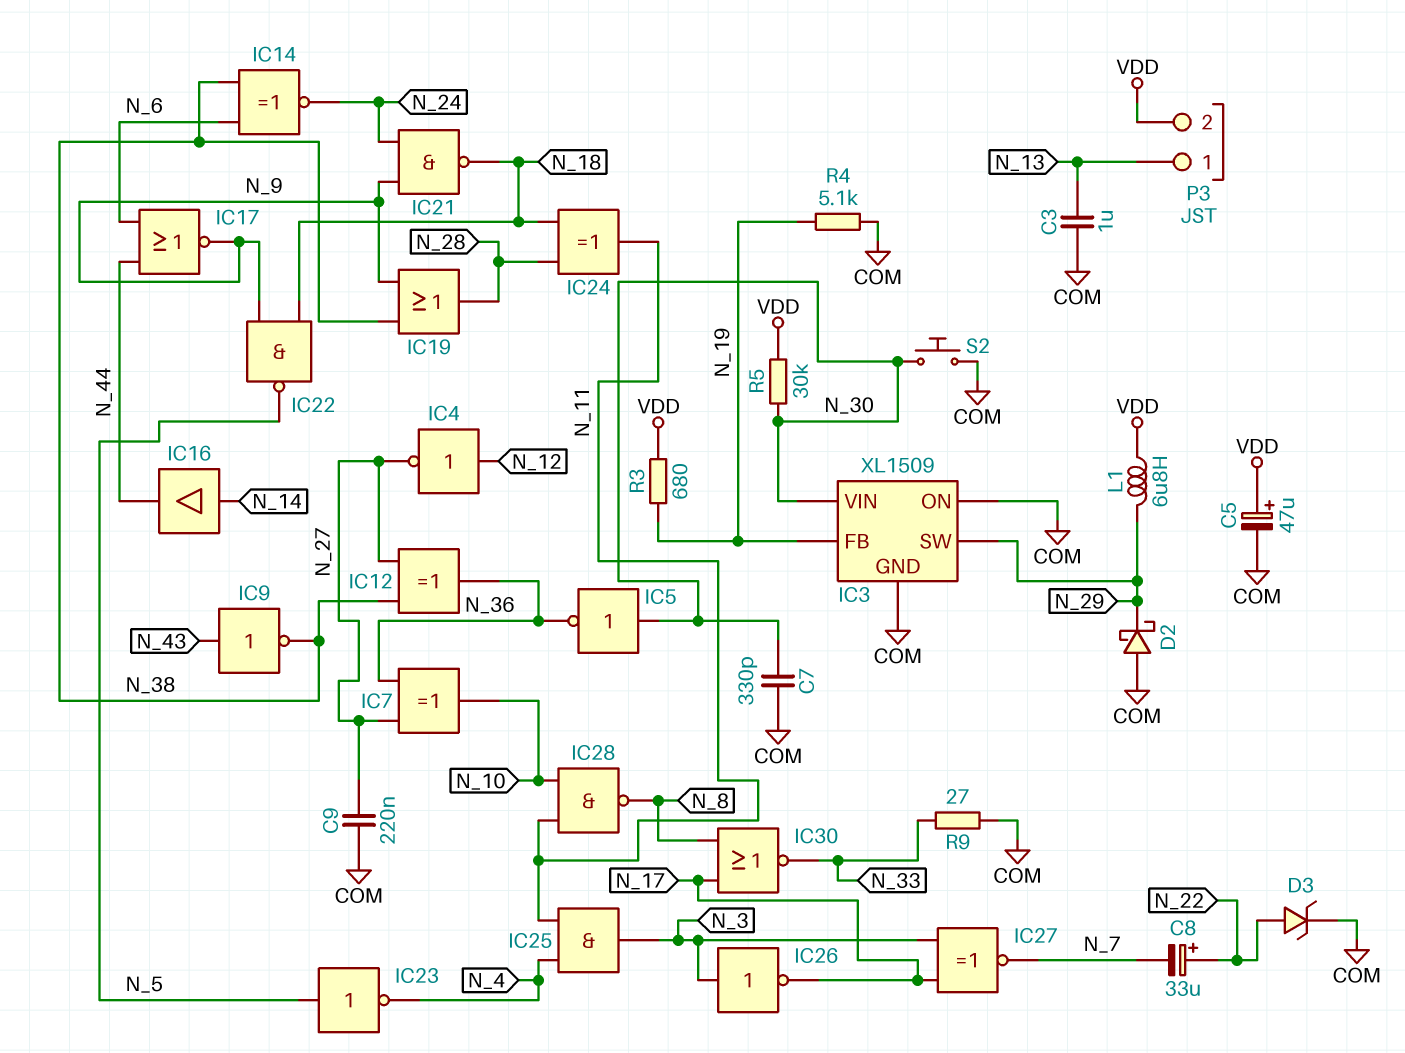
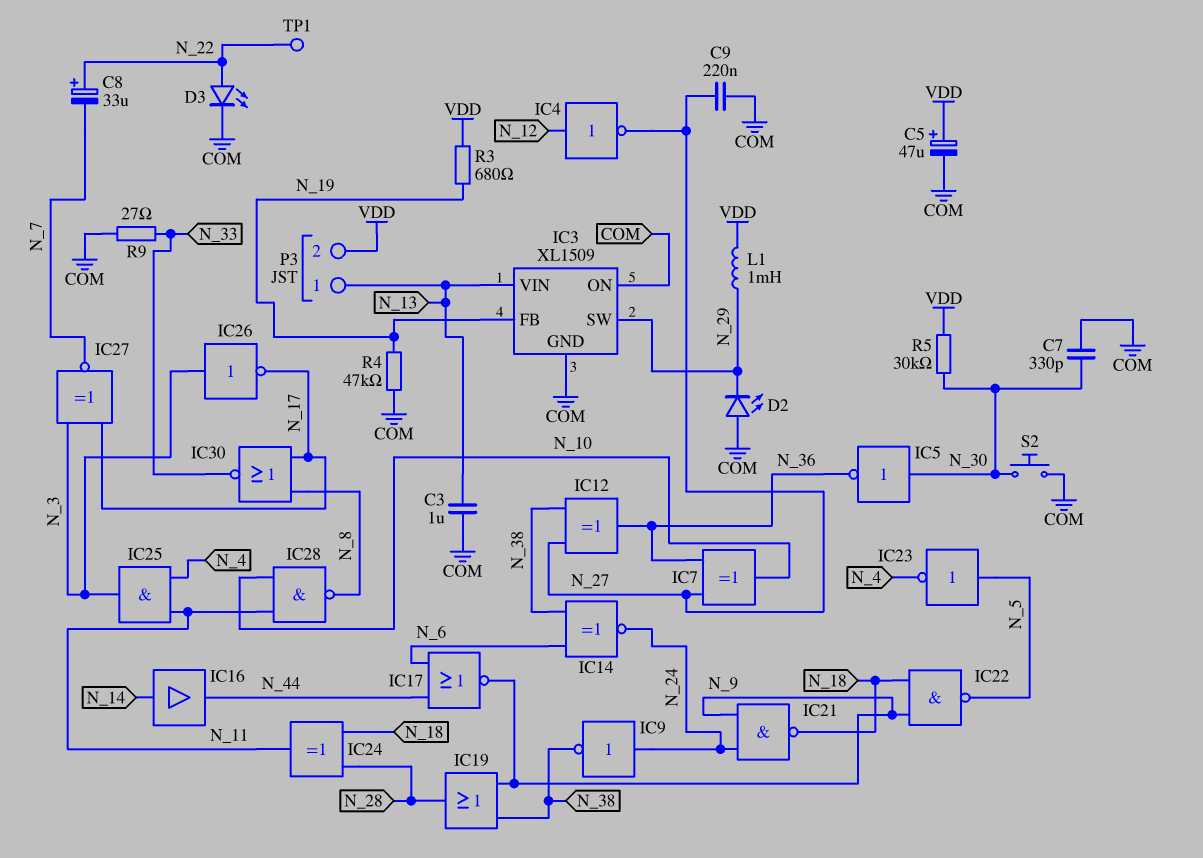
D2: schottky (A COM, K N_29) -> LED (A COM, K N_29)
D3: zener (A N_22, K COM) -> LED (A N_22, K COM)
IC3 pin VIN: N_30 -> N_13
IC9: NOT (in N_43, out N_38) -> NOT (in N_24, out N_38)
L1: 6.8uH (N_29, VDD) -> 1mH (N_29, VDD)
R4: 5.1k (COM, N_19) -> 47k (COM, N_19)
TP1: none -> test point (N_22)

